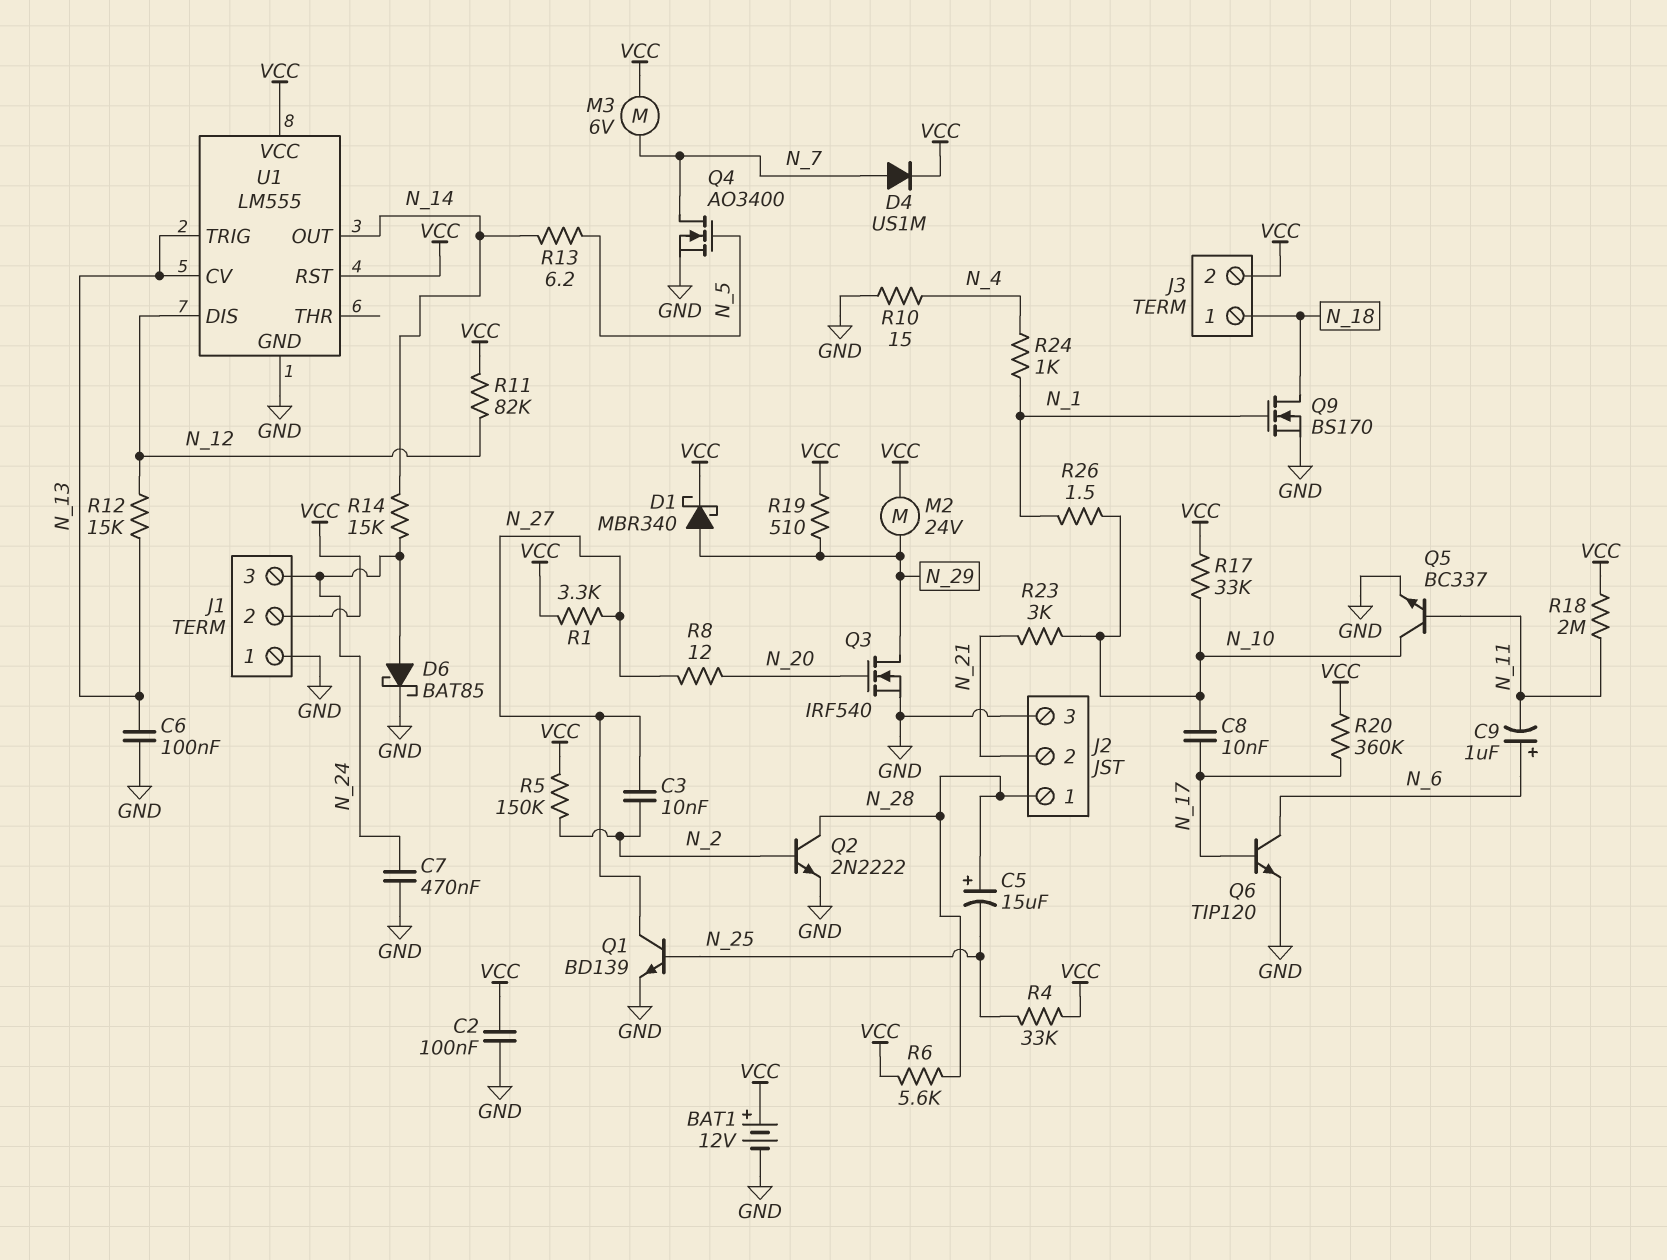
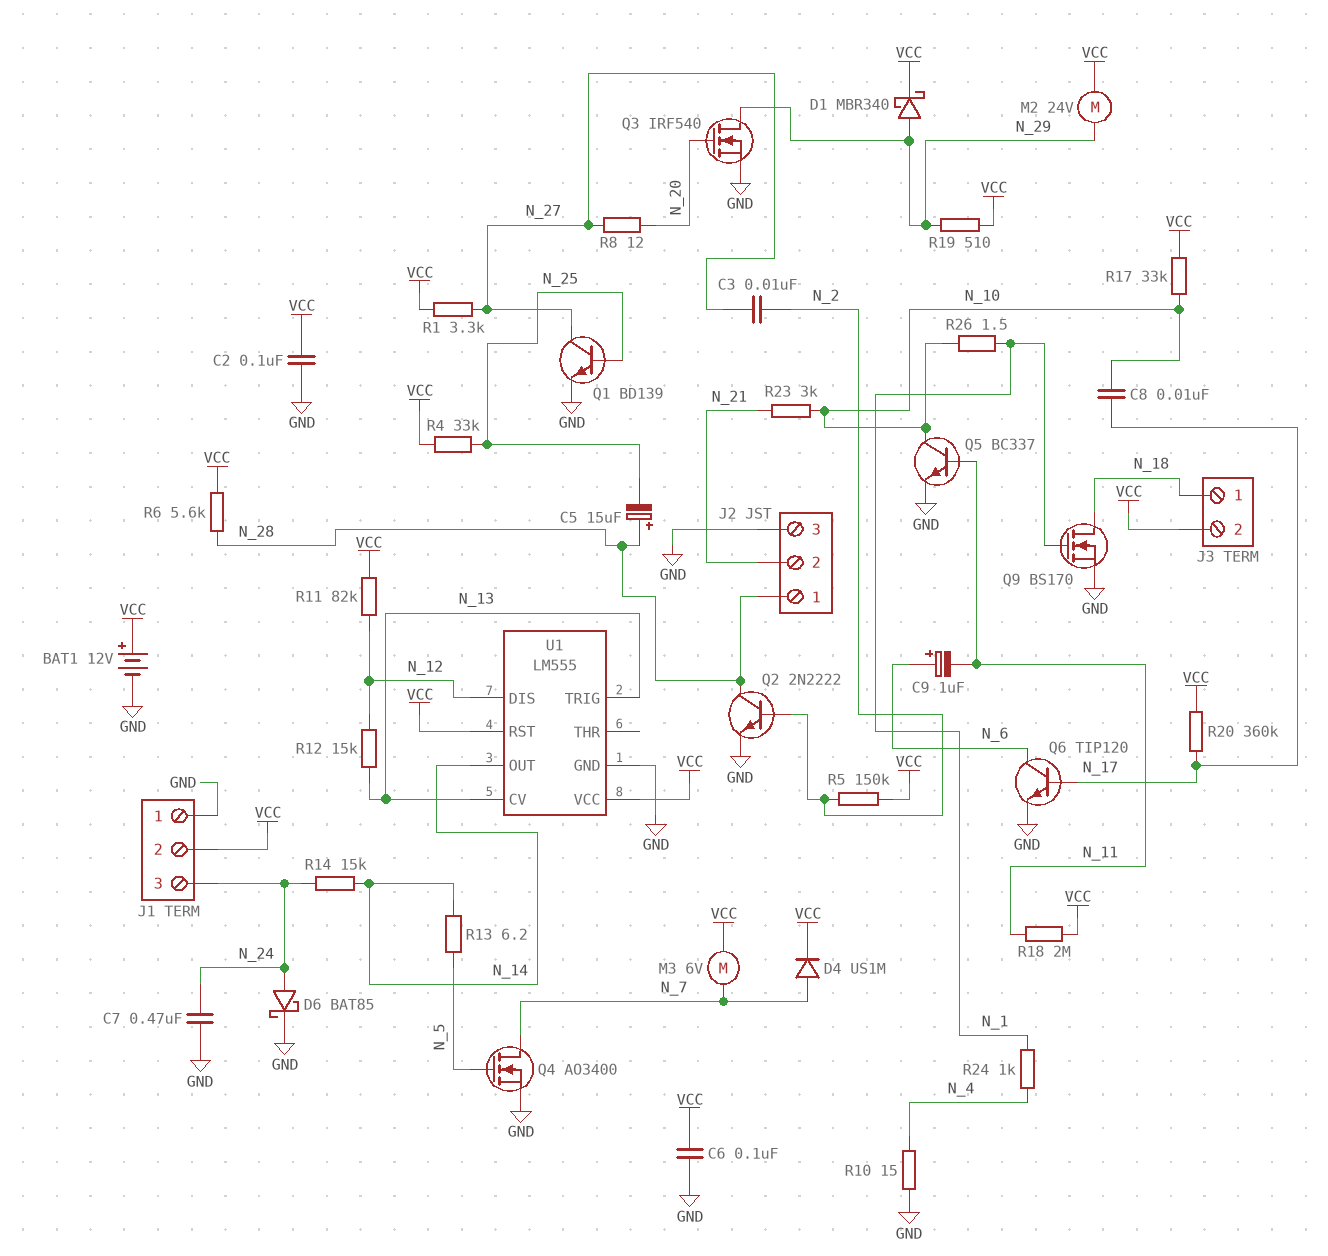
C6: 100nF (GND, N_13) -> 100nF (GND, VCC)

